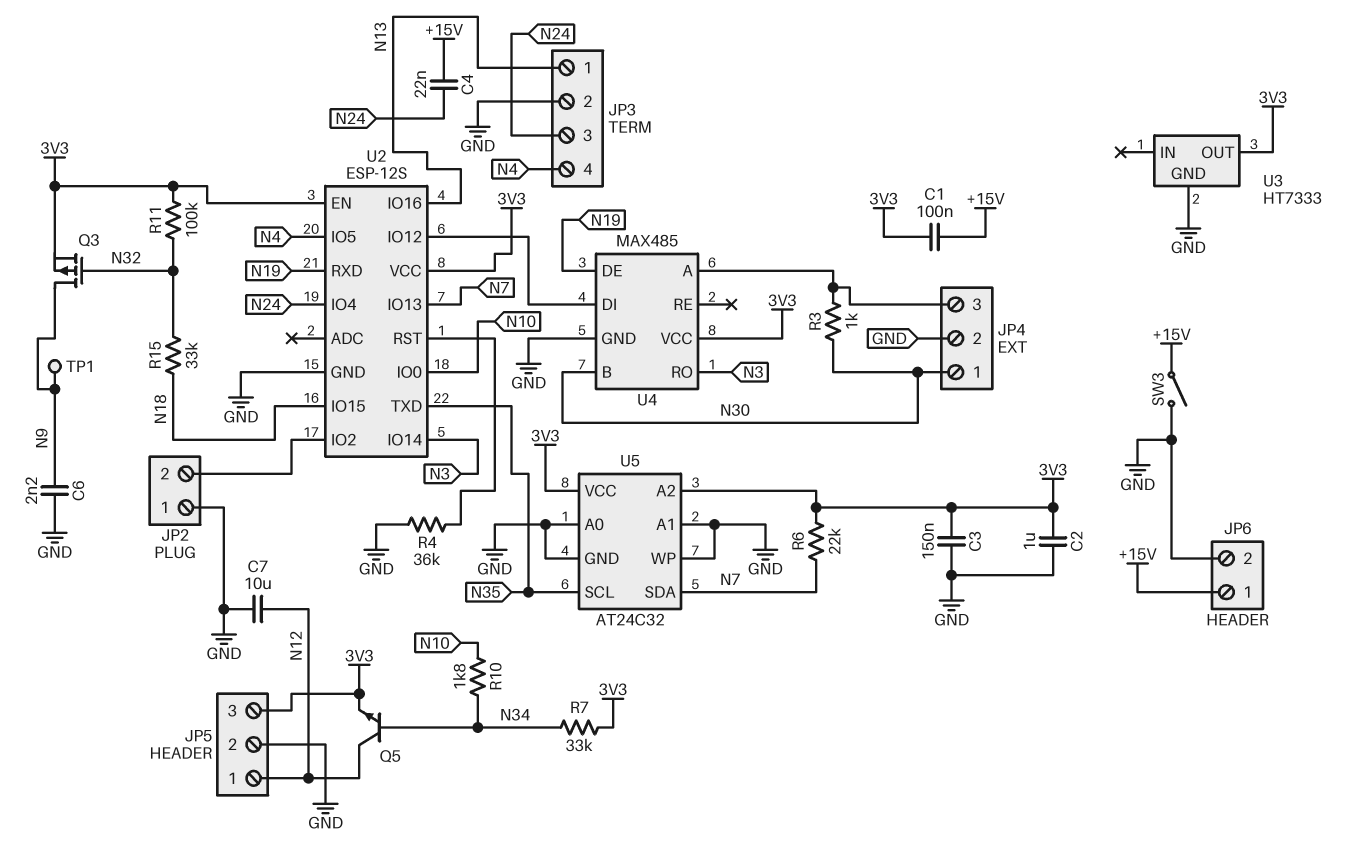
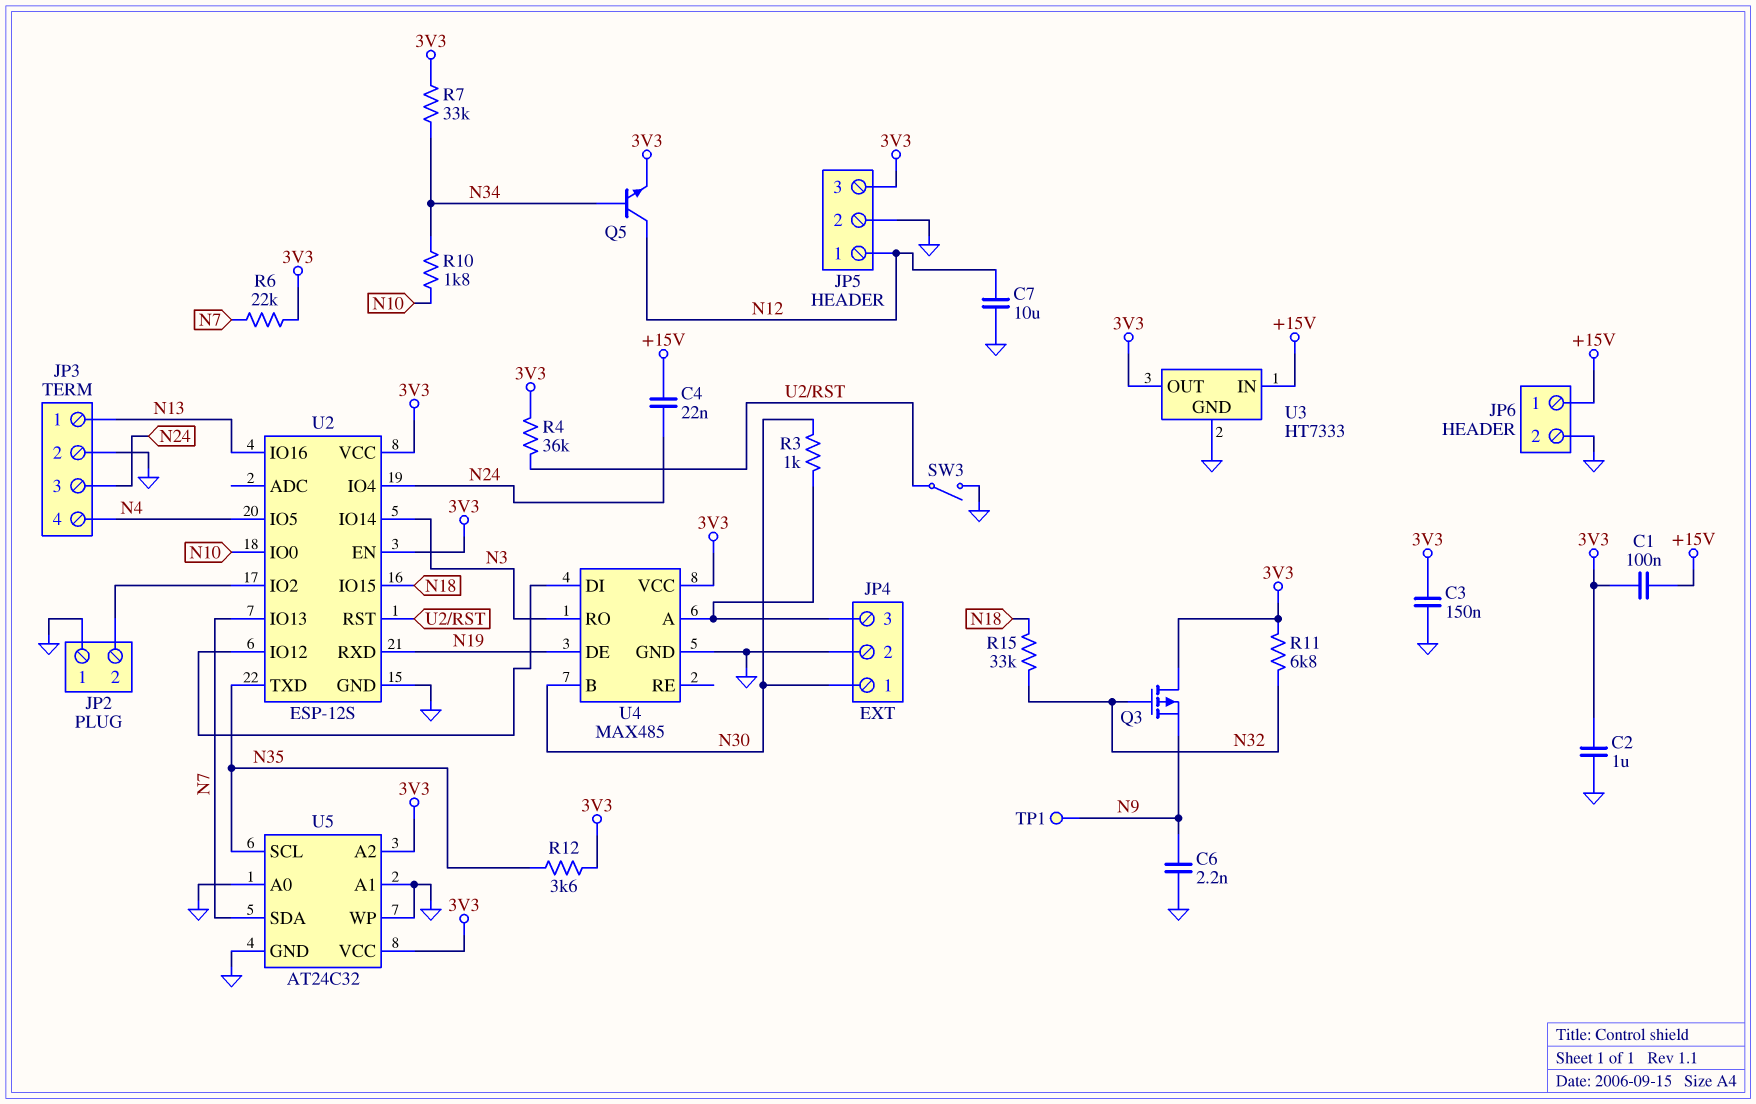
Q3: PMOS (G N32, D N9, S 3V3) -> PMOS (G N32, D 3V3, S N9)
R4: 36k (GND, U2/RST) -> 36k (3V3, U2/RST)
R11: 100k (3V3, N32) -> 6.8k (3V3, N32)
R12: none -> 3.6k (3V3, N35)
SW3: switch (+15V, GND) -> switch (GND, U2/RST)
U3 pin IN: none -> +15V

